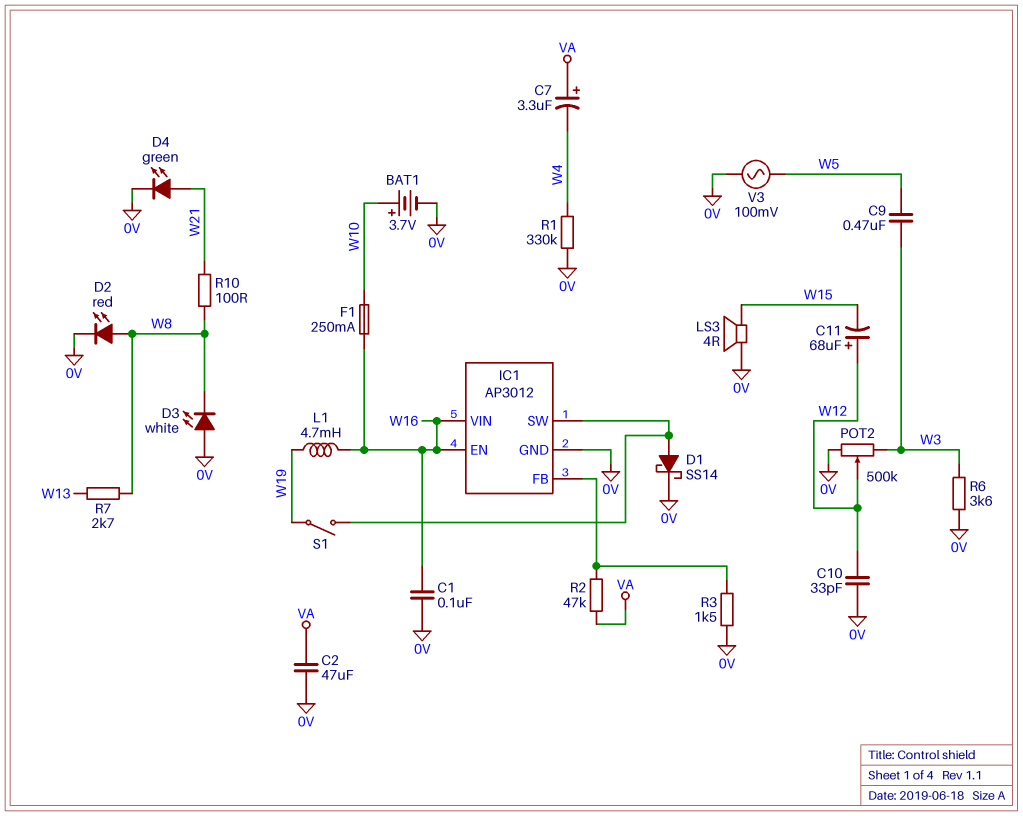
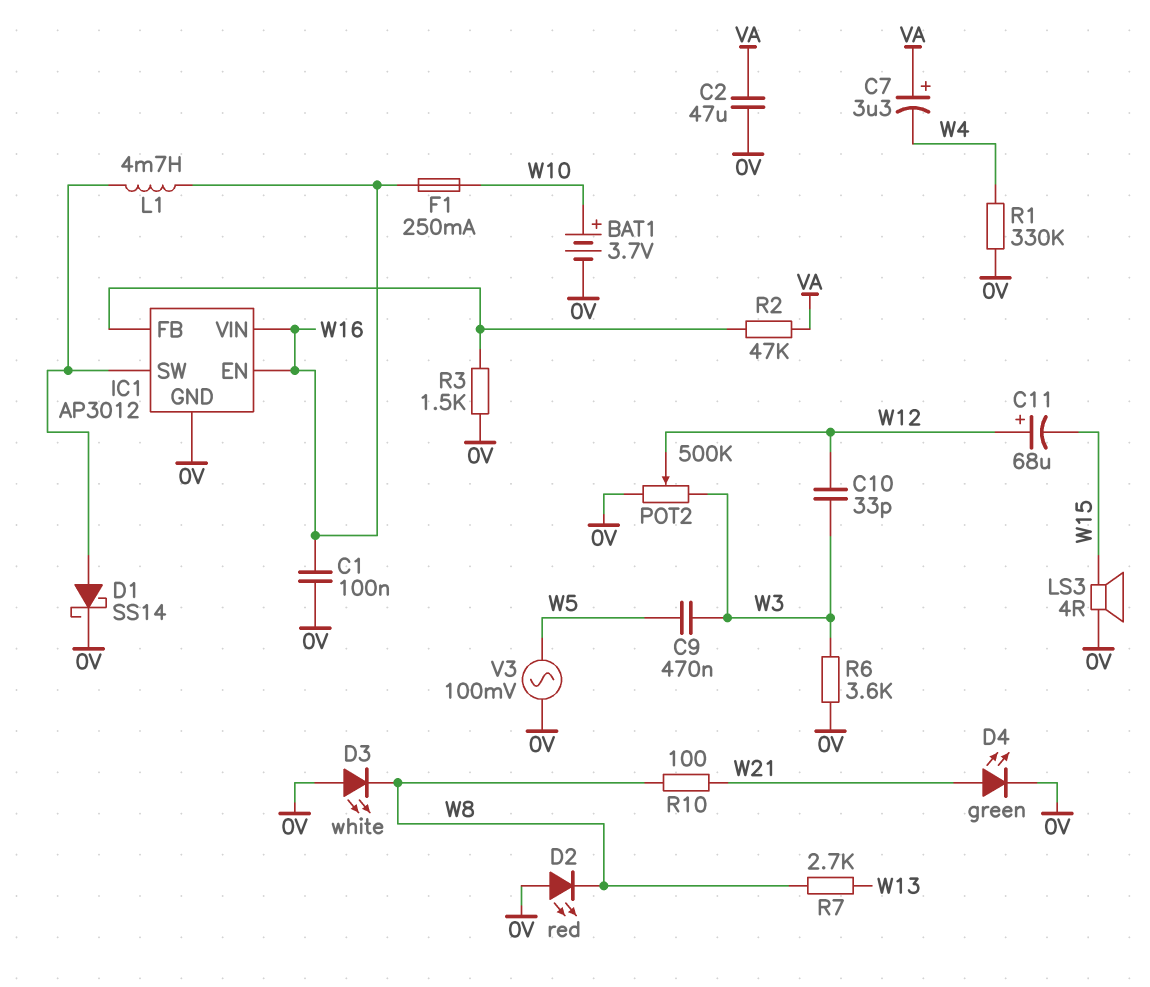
C10: 33pF (0V, W12) -> 33pF (W3, W12)
D2: LED red (A W8, K 0V) -> LED red (A 0V, K W8)
L1: 4.7mH (W16, W19) -> 4.7mH (IC1/SW, W16)
S1: switch (IC1/SW, W19) -> none

